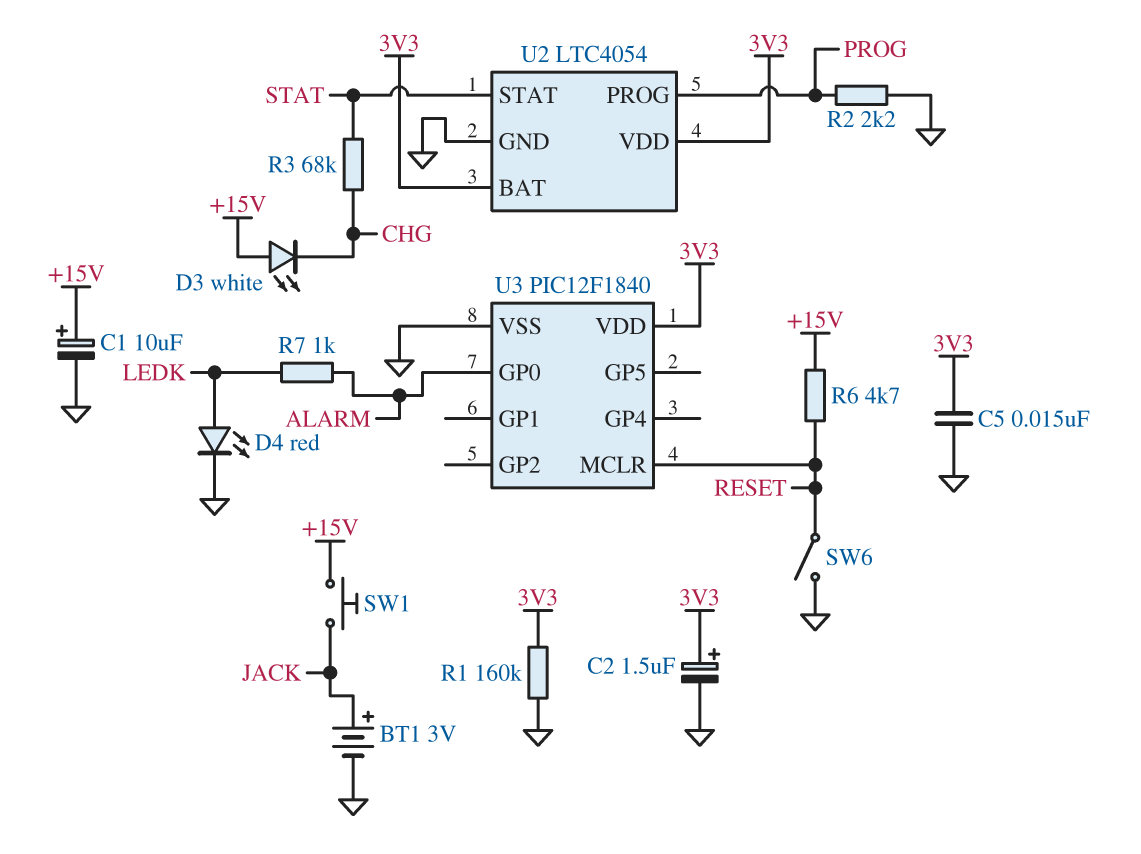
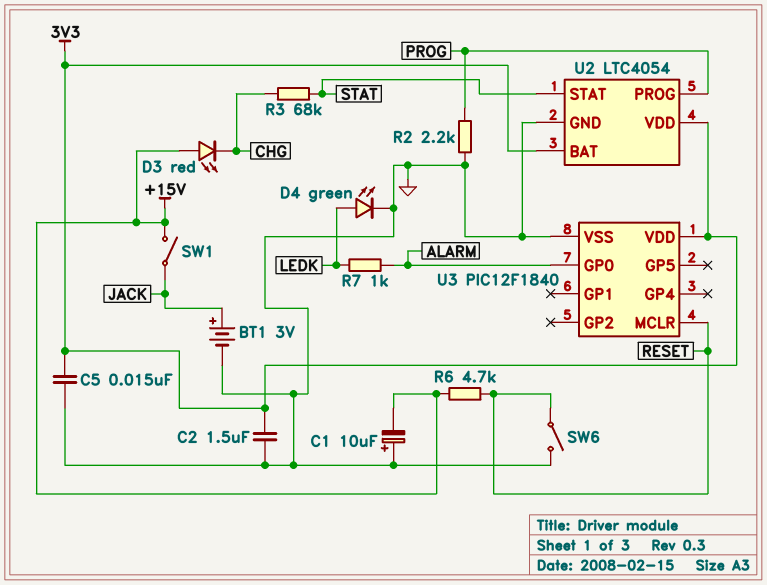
C1: 10uF (plus +15V, minus GND) -> 10uF (plus GND, minus +15V)
C2: 1.5uF (plus 3V3, minus GND) -> 1.5uF (3V3, GND)
D3: LED white (A +15V, K CHG) -> LED red (A +15V, K CHG)
D4: LED red (A LEDK, K GND) -> LED green (A LEDK, K GND)
R1: 160k (3V3, GND) -> none
SW1: button (+15V, JACK) -> switch (+15V, JACK)

